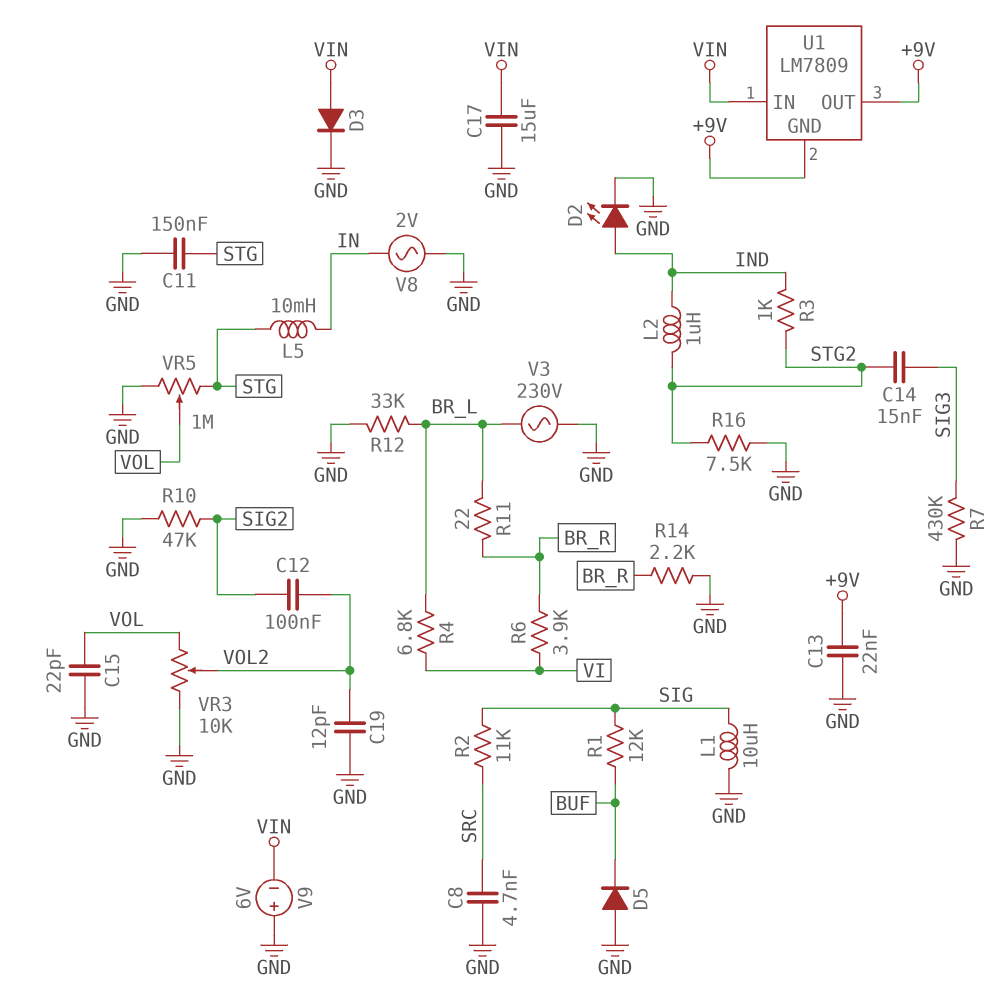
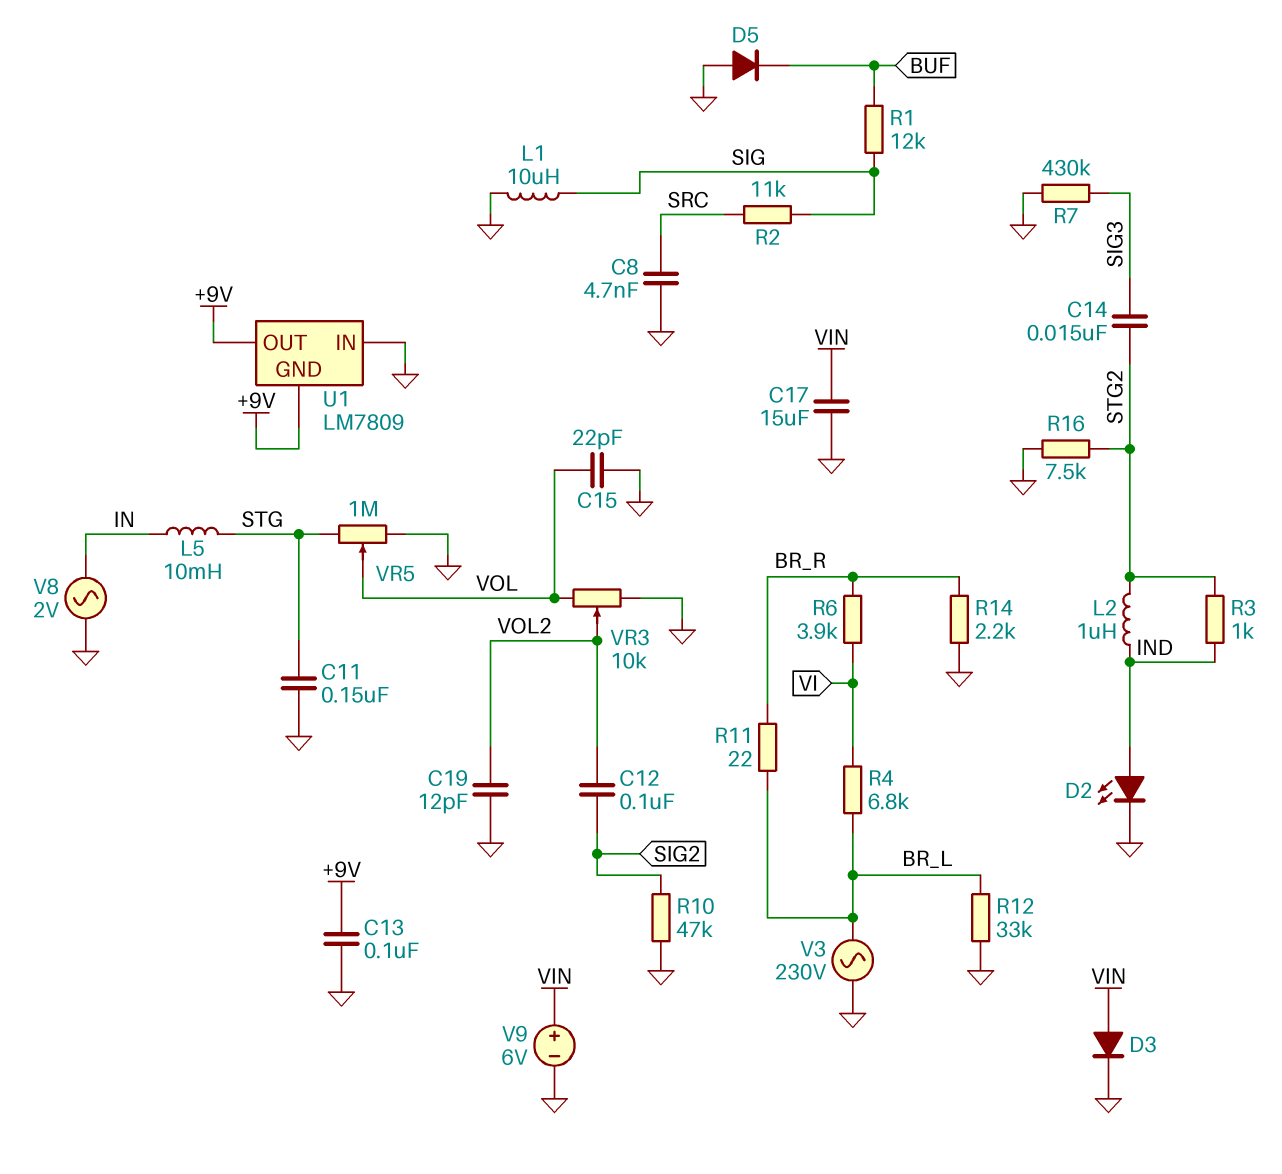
C13: 22nF (+9V, GND) -> 100nF (+9V, GND)
U1 pin IN: VIN -> GND
V9: 6V (plus GND, minus VIN) -> 6V (plus VIN, minus GND)

